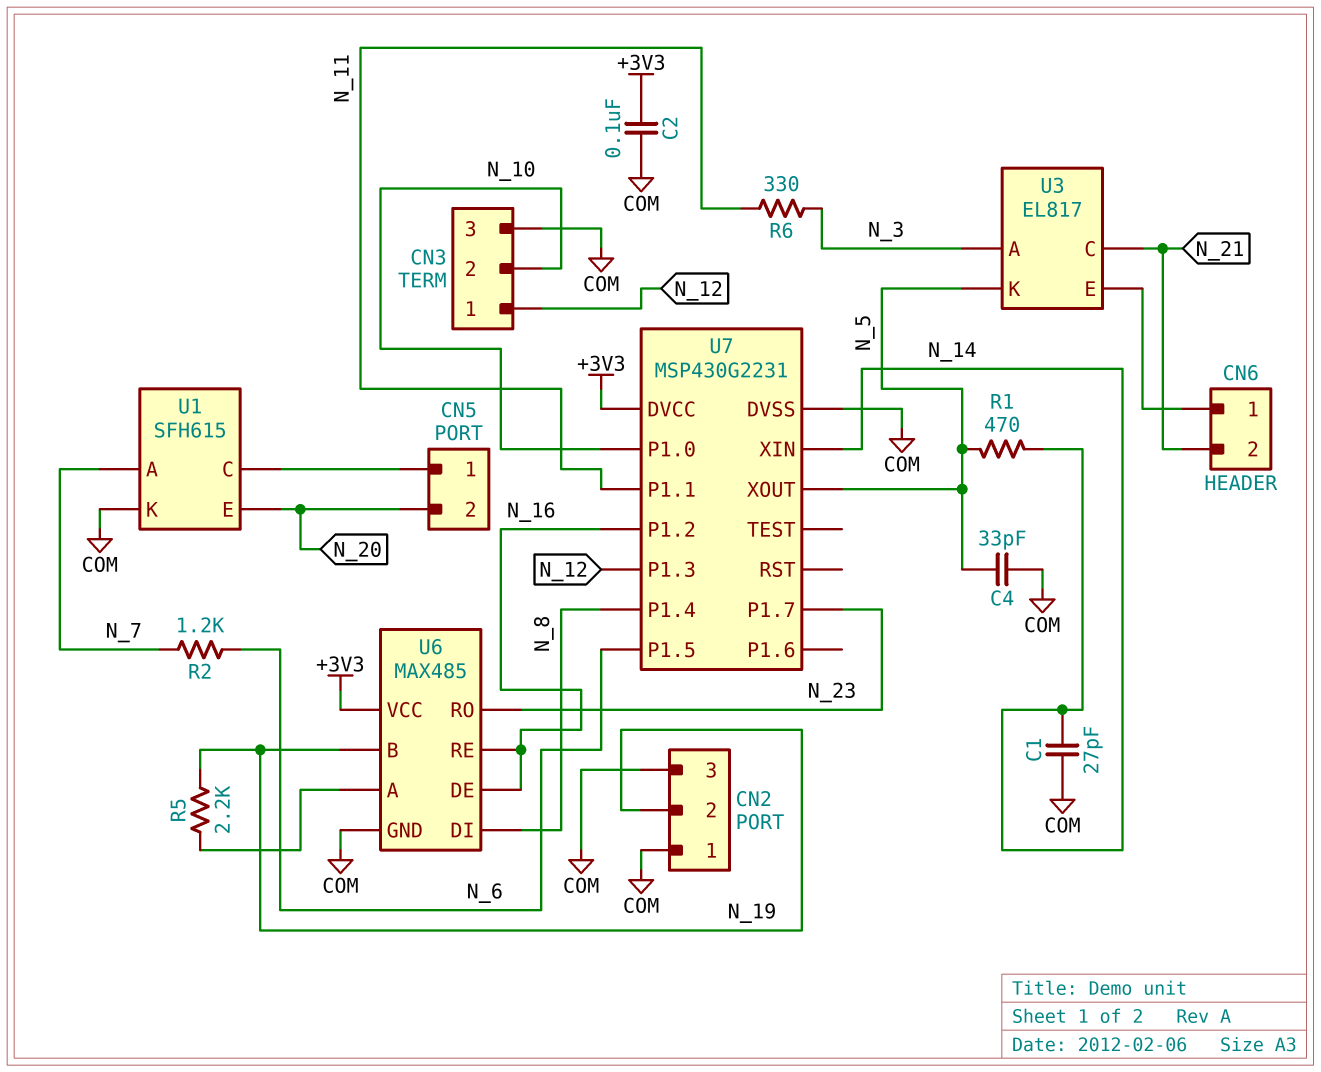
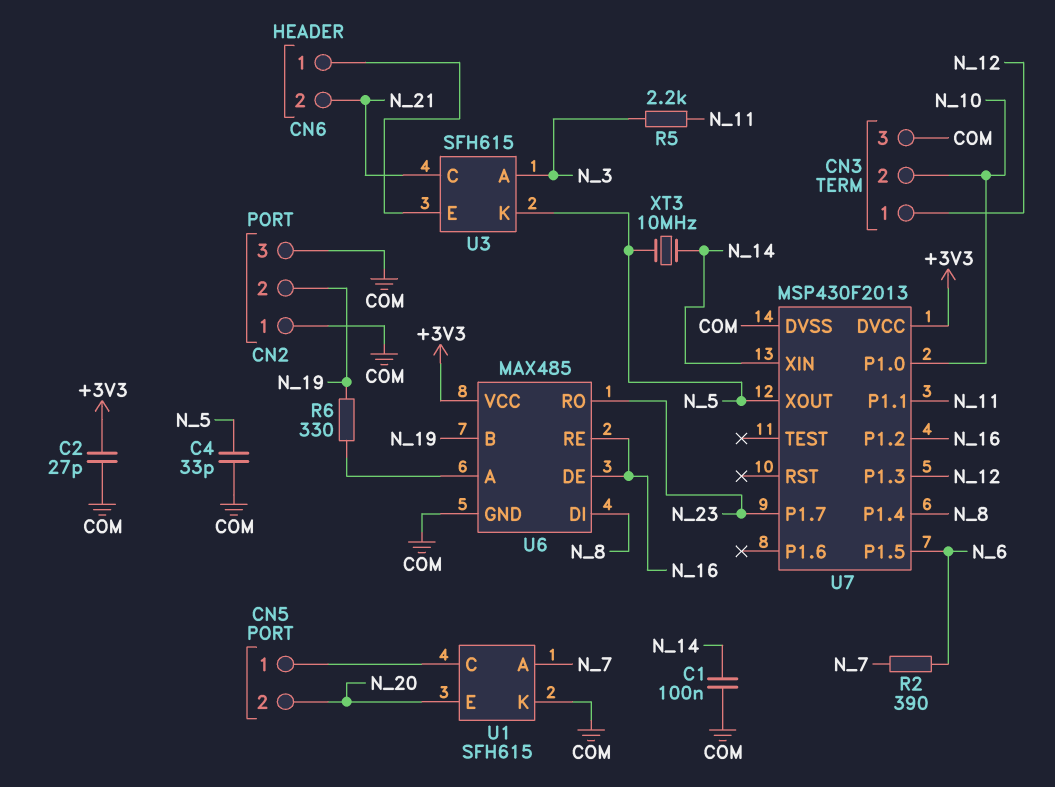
C1: 27pF (COM, N_14) -> 100nF (COM, N_14)
C2: 100nF (+3V3, COM) -> 27pF (+3V3, COM)
R1: 470 (N_5, N_14) -> none
R2: 1.2k (N_6, N_7) -> 390 (N_6, N_7)
R5: 2.2k (N_19, U6/A) -> 2.2k (N_3, N_11)
R6: 330 (N_3, N_11) -> 330 (N_19, U6/A)
U3: EL817 -> SFH615
U7: MSP430G2231 -> MSP430F2013
XT3: none -> 10MHz (N_5, N_14)

